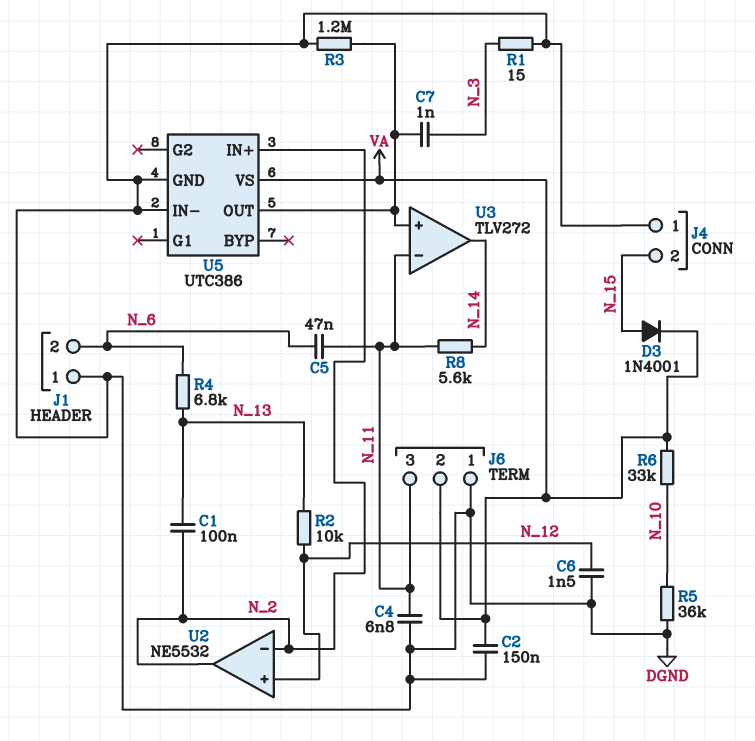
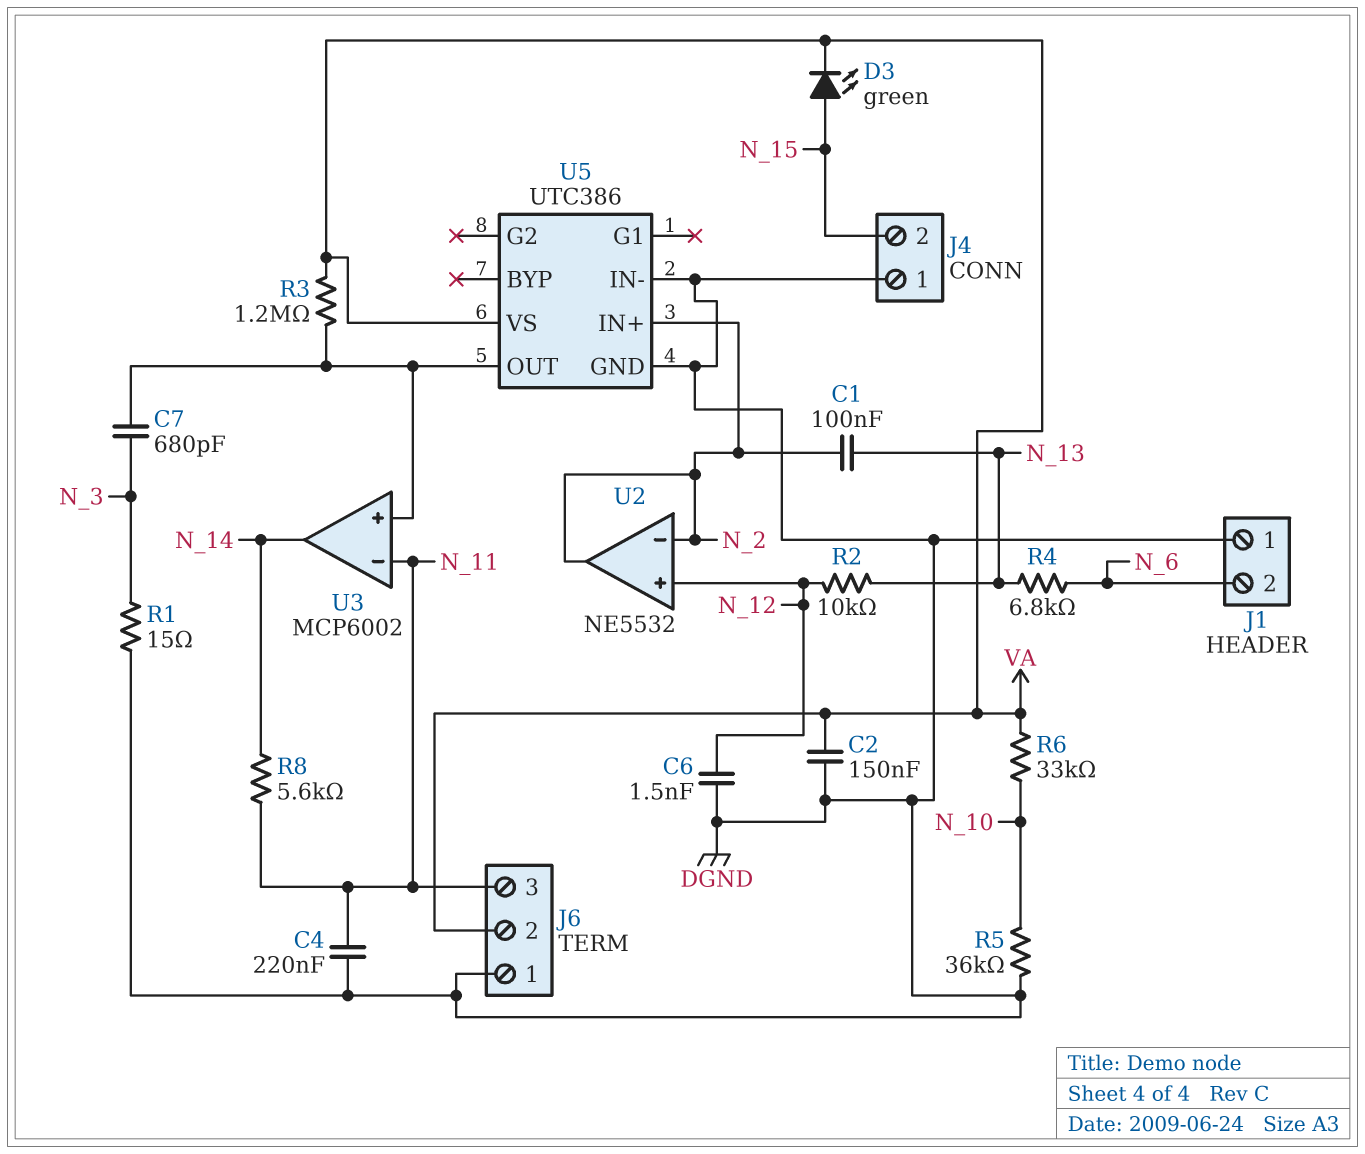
C4: 6.8nF (DGND, N_11) -> 220nF (DGND, N_11)
C5: 47nF (N_6, N_11) -> none
C7: 1nF (N_3, U3/in+) -> 680pF (N_3, U3/in+)
D3: diode 1N4001 (A N_15, K VA) -> LED green (A N_15, K VA)
R3: 1.2M (DGND, U3/in+) -> 1.2M (U3/in+, VA)
U3: TLV272 -> MCP6002

